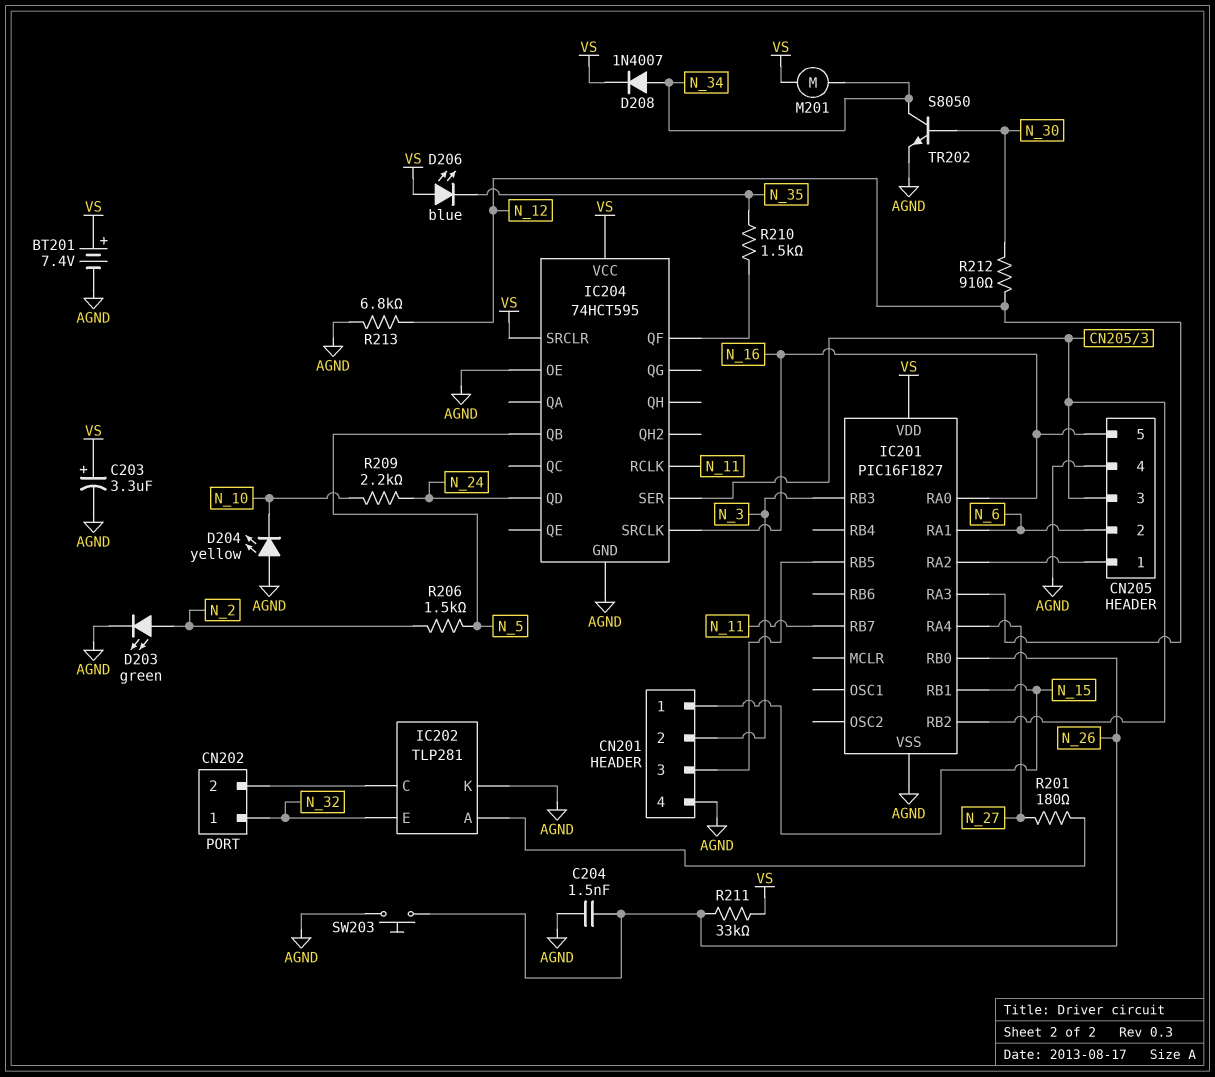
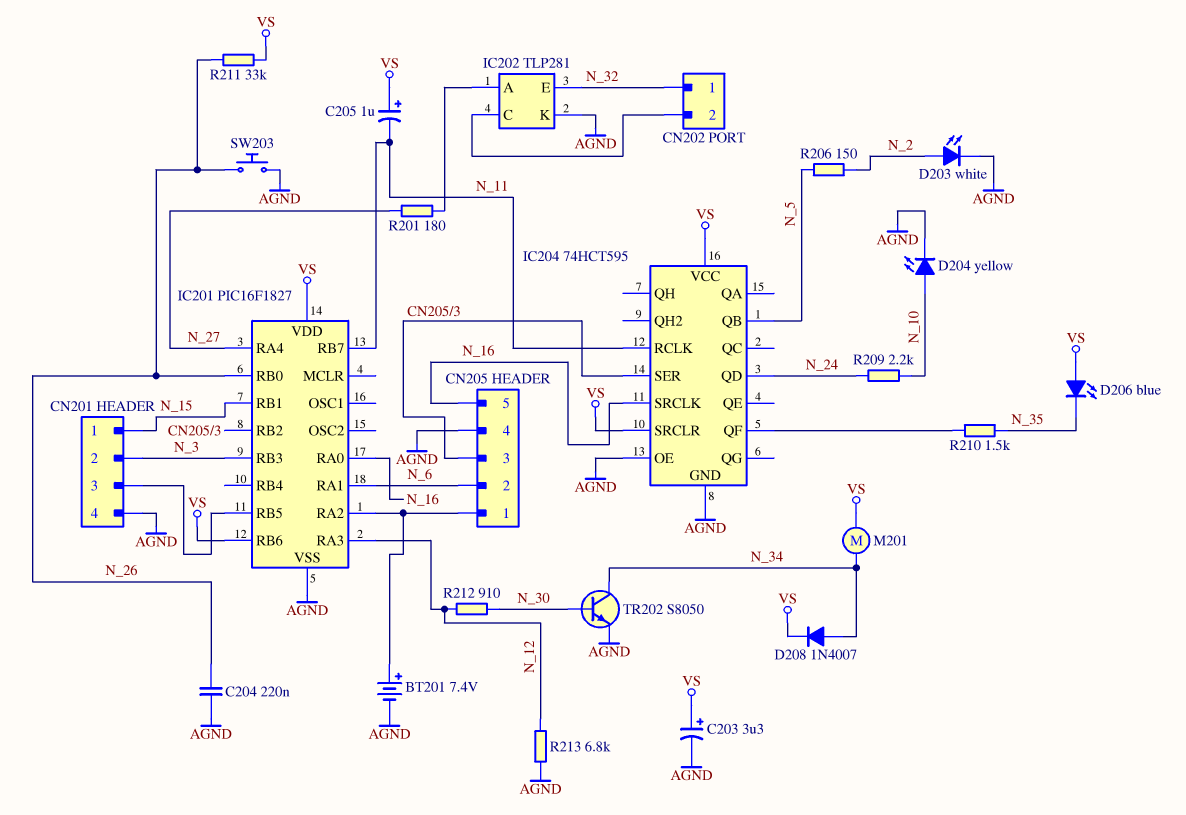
BT201: 7.4V (plus VS, minus AGND) -> 7.4V (plus CN205/1, minus AGND)
C204: 1.5nF (AGND, N_26) -> 220nF (AGND, N_26)
C205: none -> 1uF (plus VS, minus N_11)
D203: LED green (A N_2, K AGND) -> LED white (A N_2, K AGND)
D204: LED yellow (A AGND, K N_10) -> LED yellow (A N_10, K AGND)
IC201 pin RB6: none -> VS
R206: 1.5k (N_2, N_5) -> 150 (N_2, N_5)

